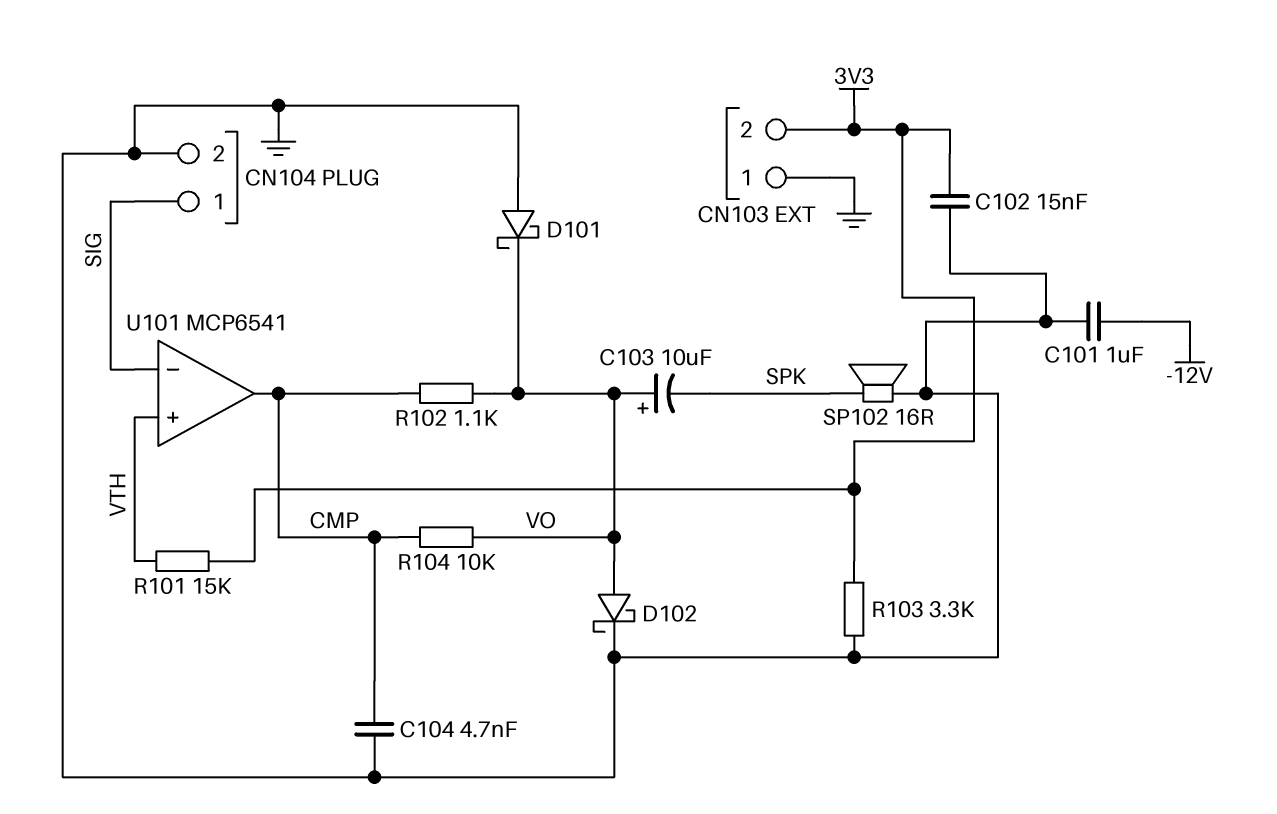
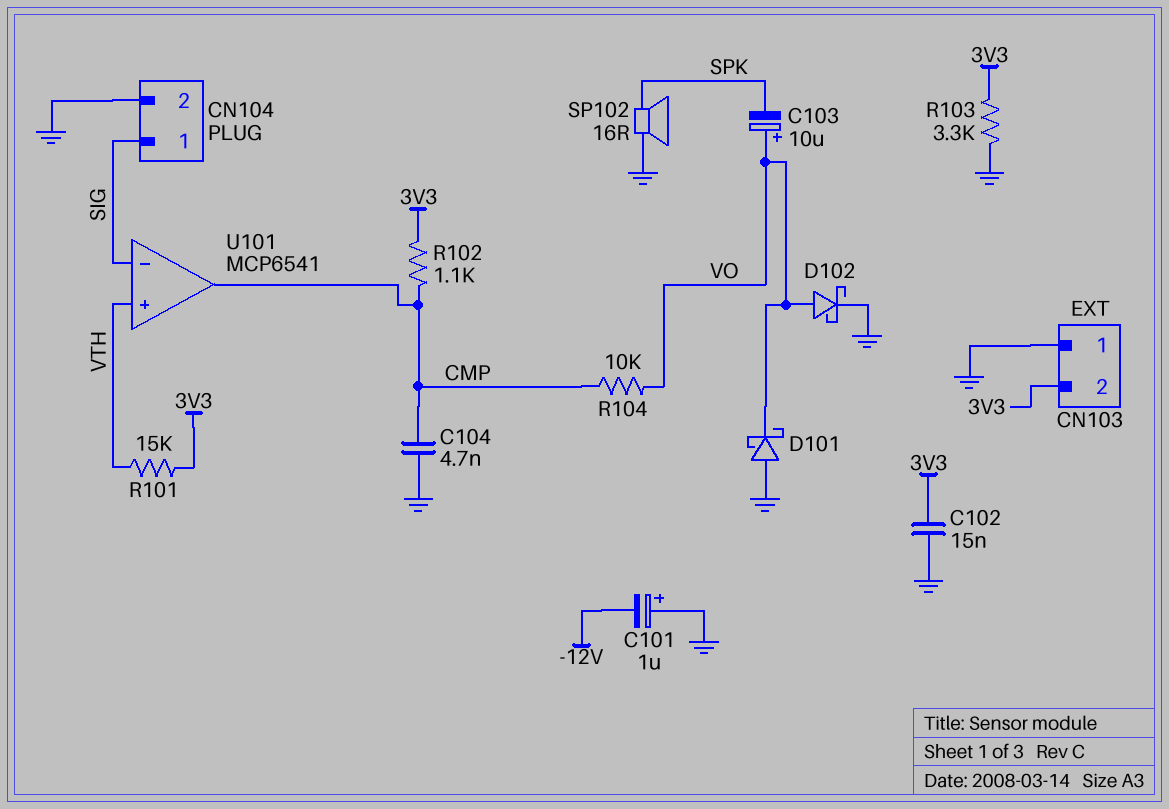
C101: 1uF (-12V, GND) -> 1uF (plus GND, minus -12V)
R102: 1.1k (CMP, VO) -> 1.1k (3V3, CMP)

